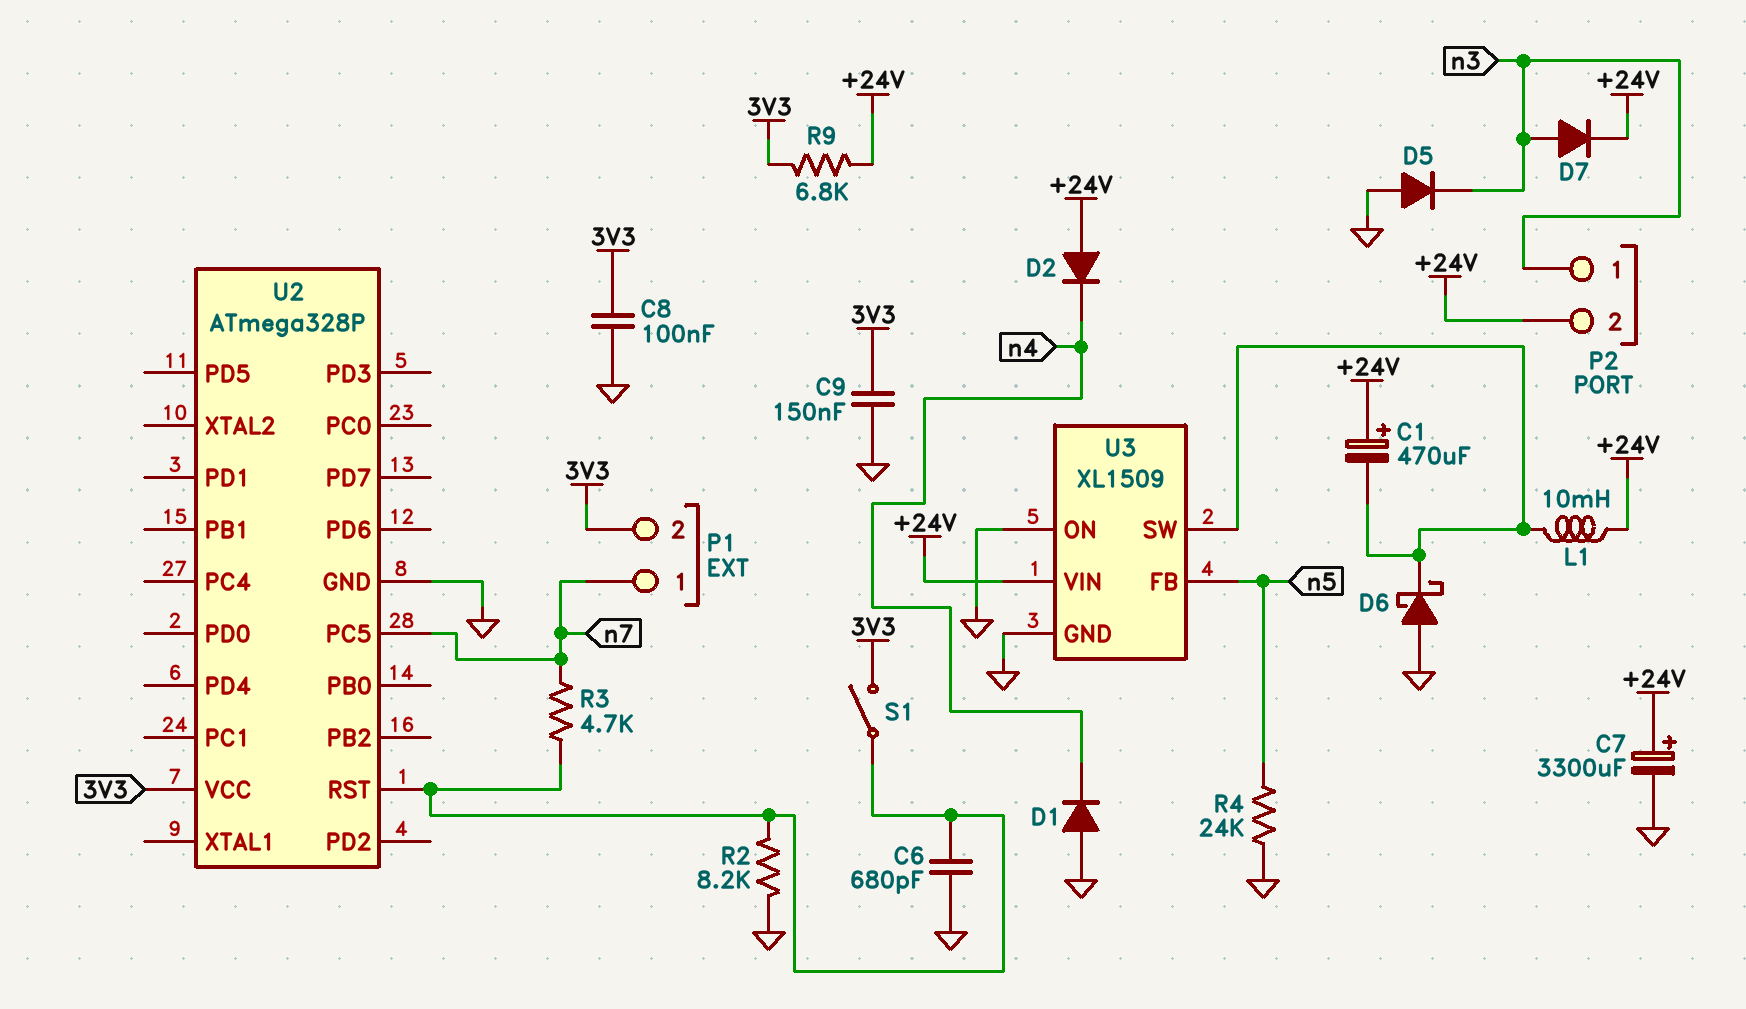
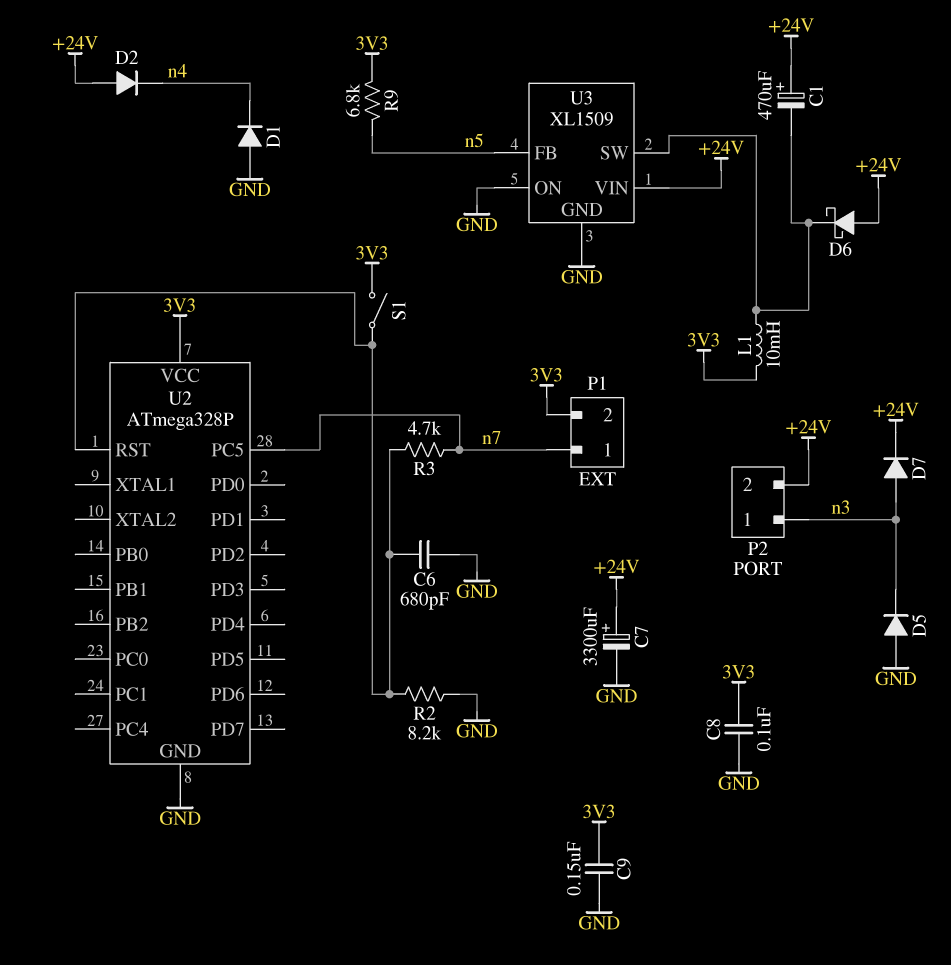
D6: schottky (A GND, K U3/SW) -> schottky (A +24V, K U3/SW)
L1: 10mH (+24V, U3/SW) -> 10mH (3V3, U3/SW)
R4: 24k (GND, n5) -> none
R9: 6.8k (+24V, 3V3) -> 6.8k (3V3, n5)

